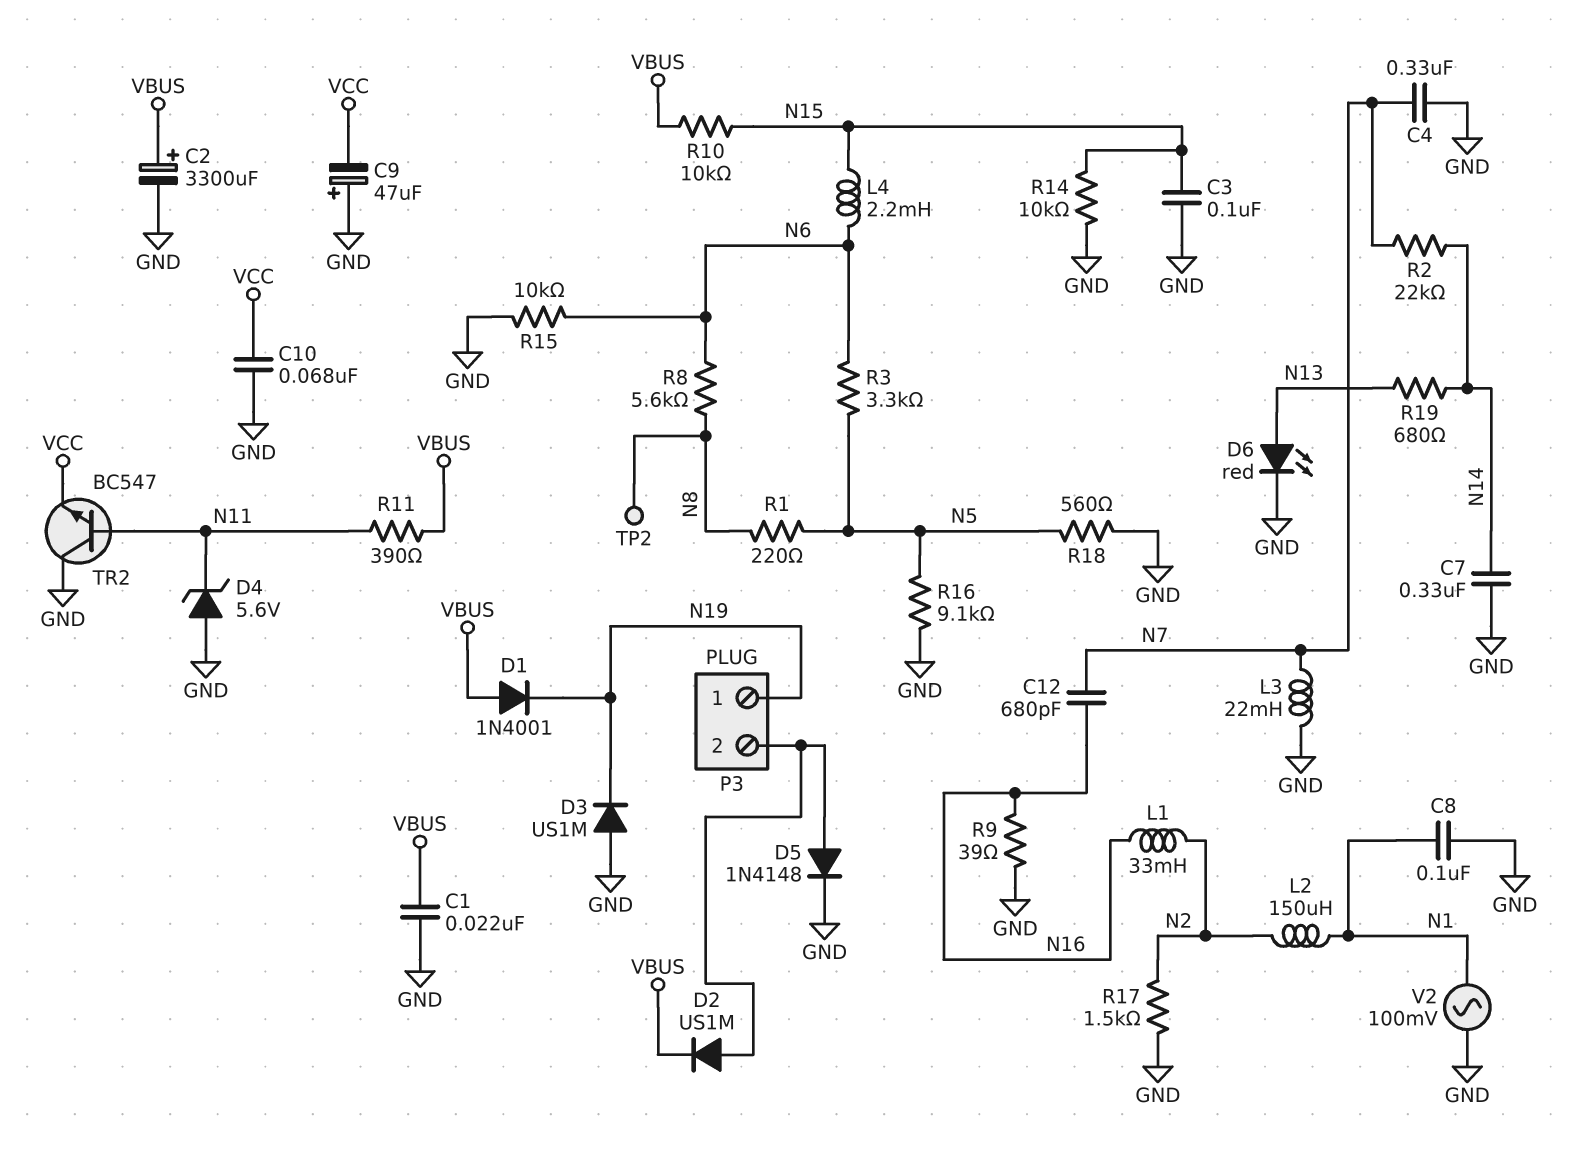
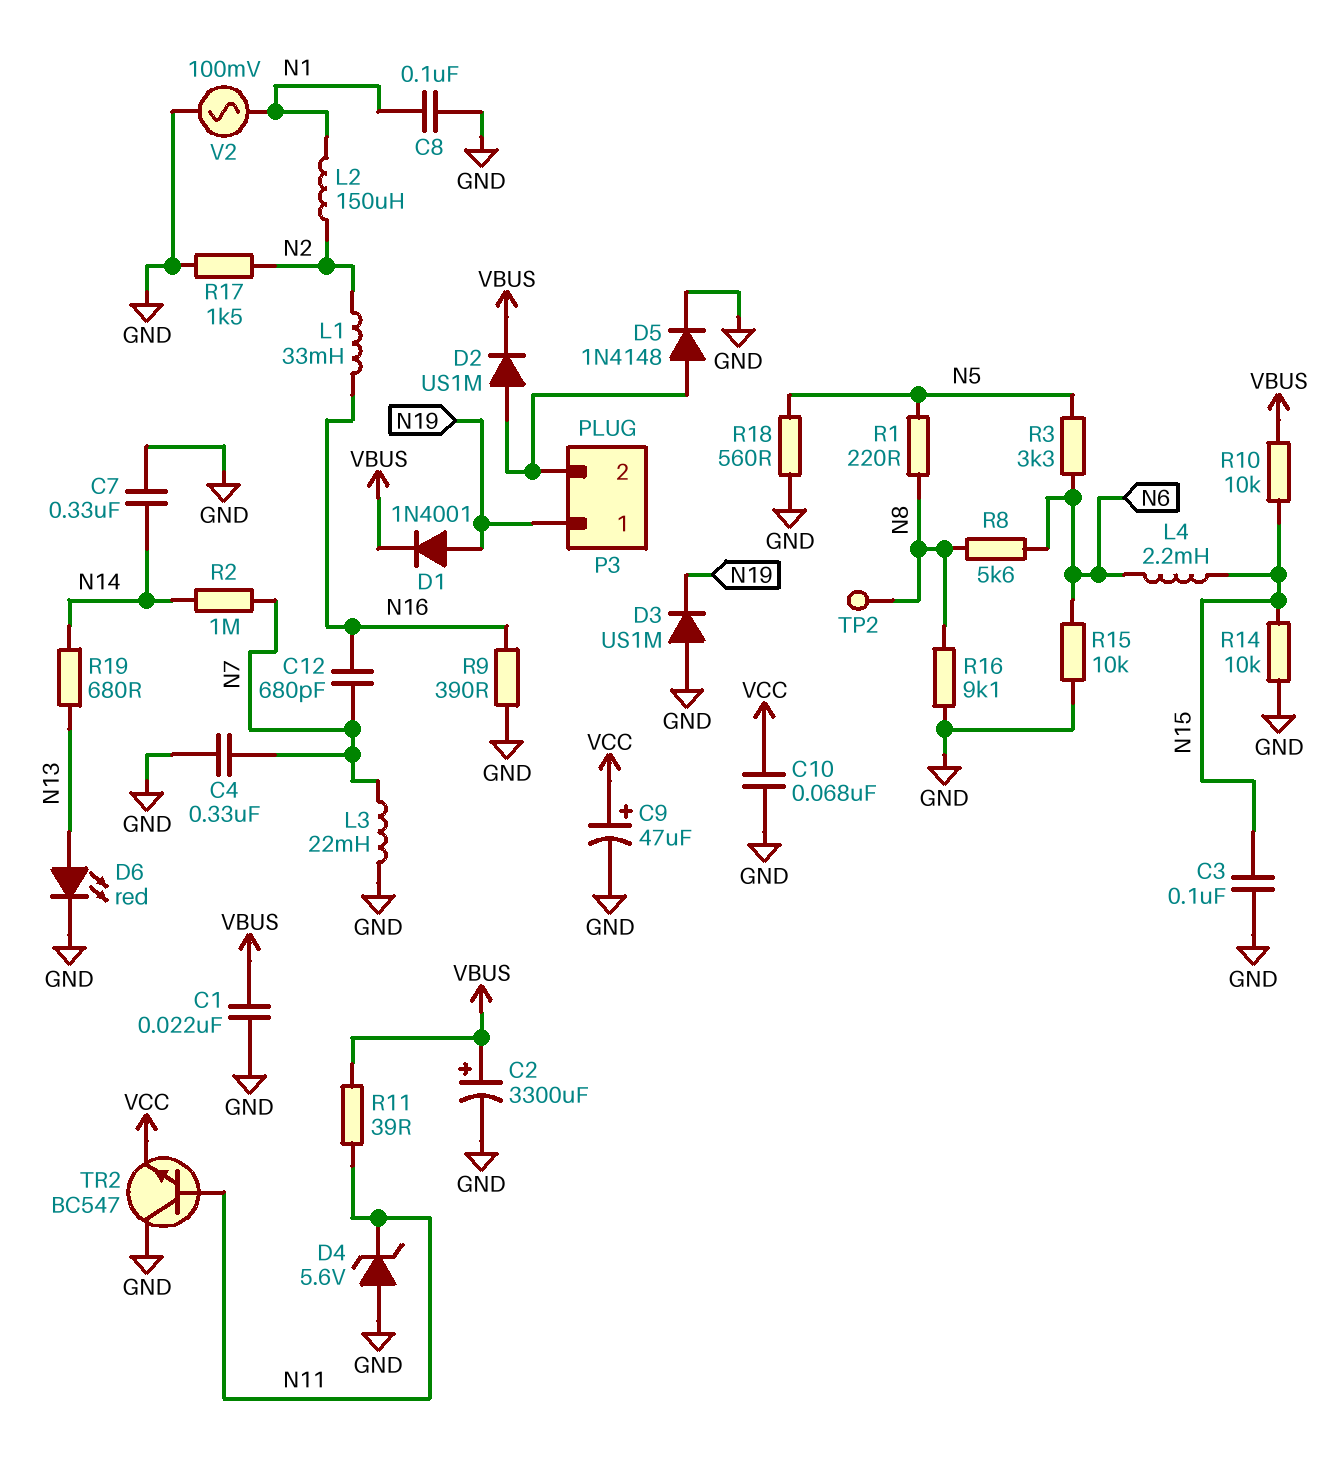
C9: 47uF (plus GND, minus VCC) -> 47uF (plus VCC, minus GND)
D1: diode 1N4001 (A VBUS, K N19) -> diode 1N4001 (A N19, K VBUS)
R2: 22k (N7, N14) -> 1M (N7, N14)
R9: 39 (GND, N16) -> 390 (GND, N16)
R11: 390 (N11, VBUS) -> 39 (N11, VBUS)
R16: 9.1k (GND, N5) -> 9.1k (GND, N8)

